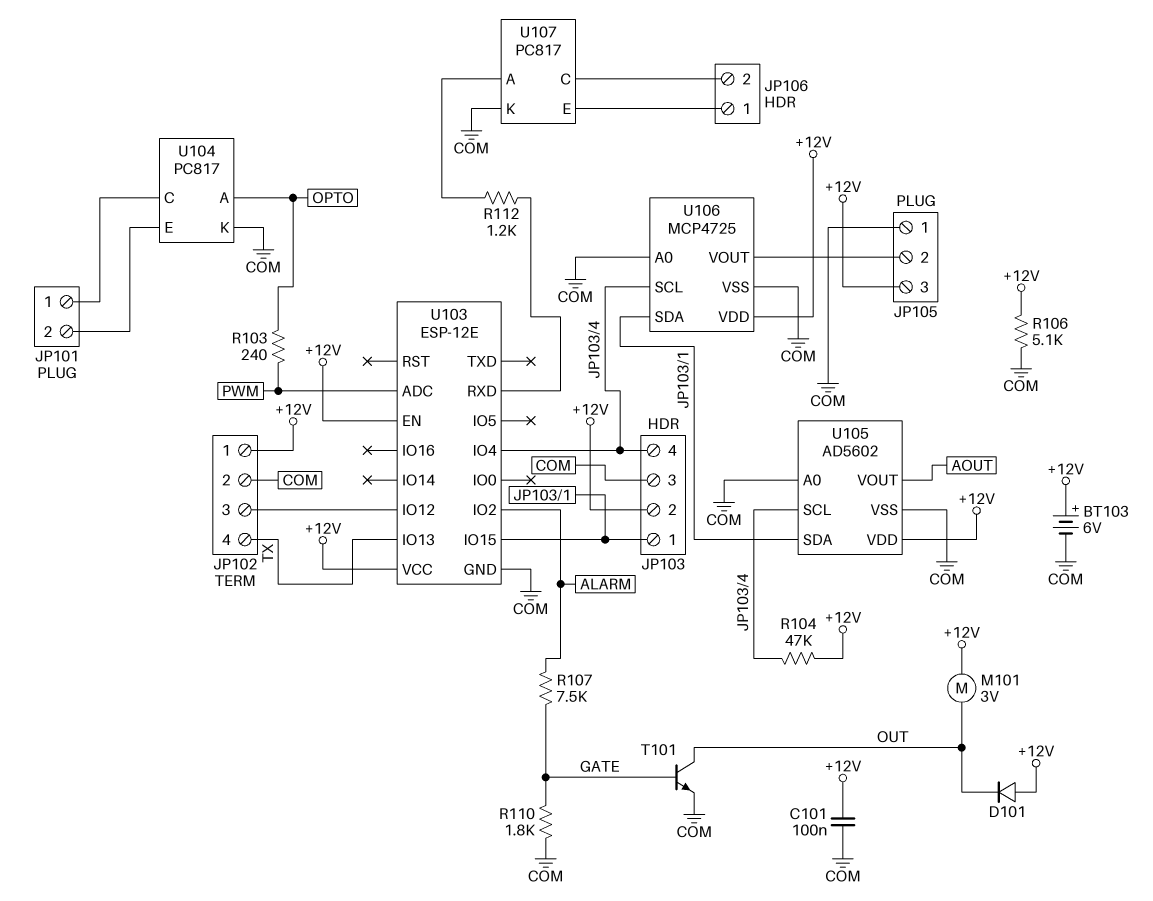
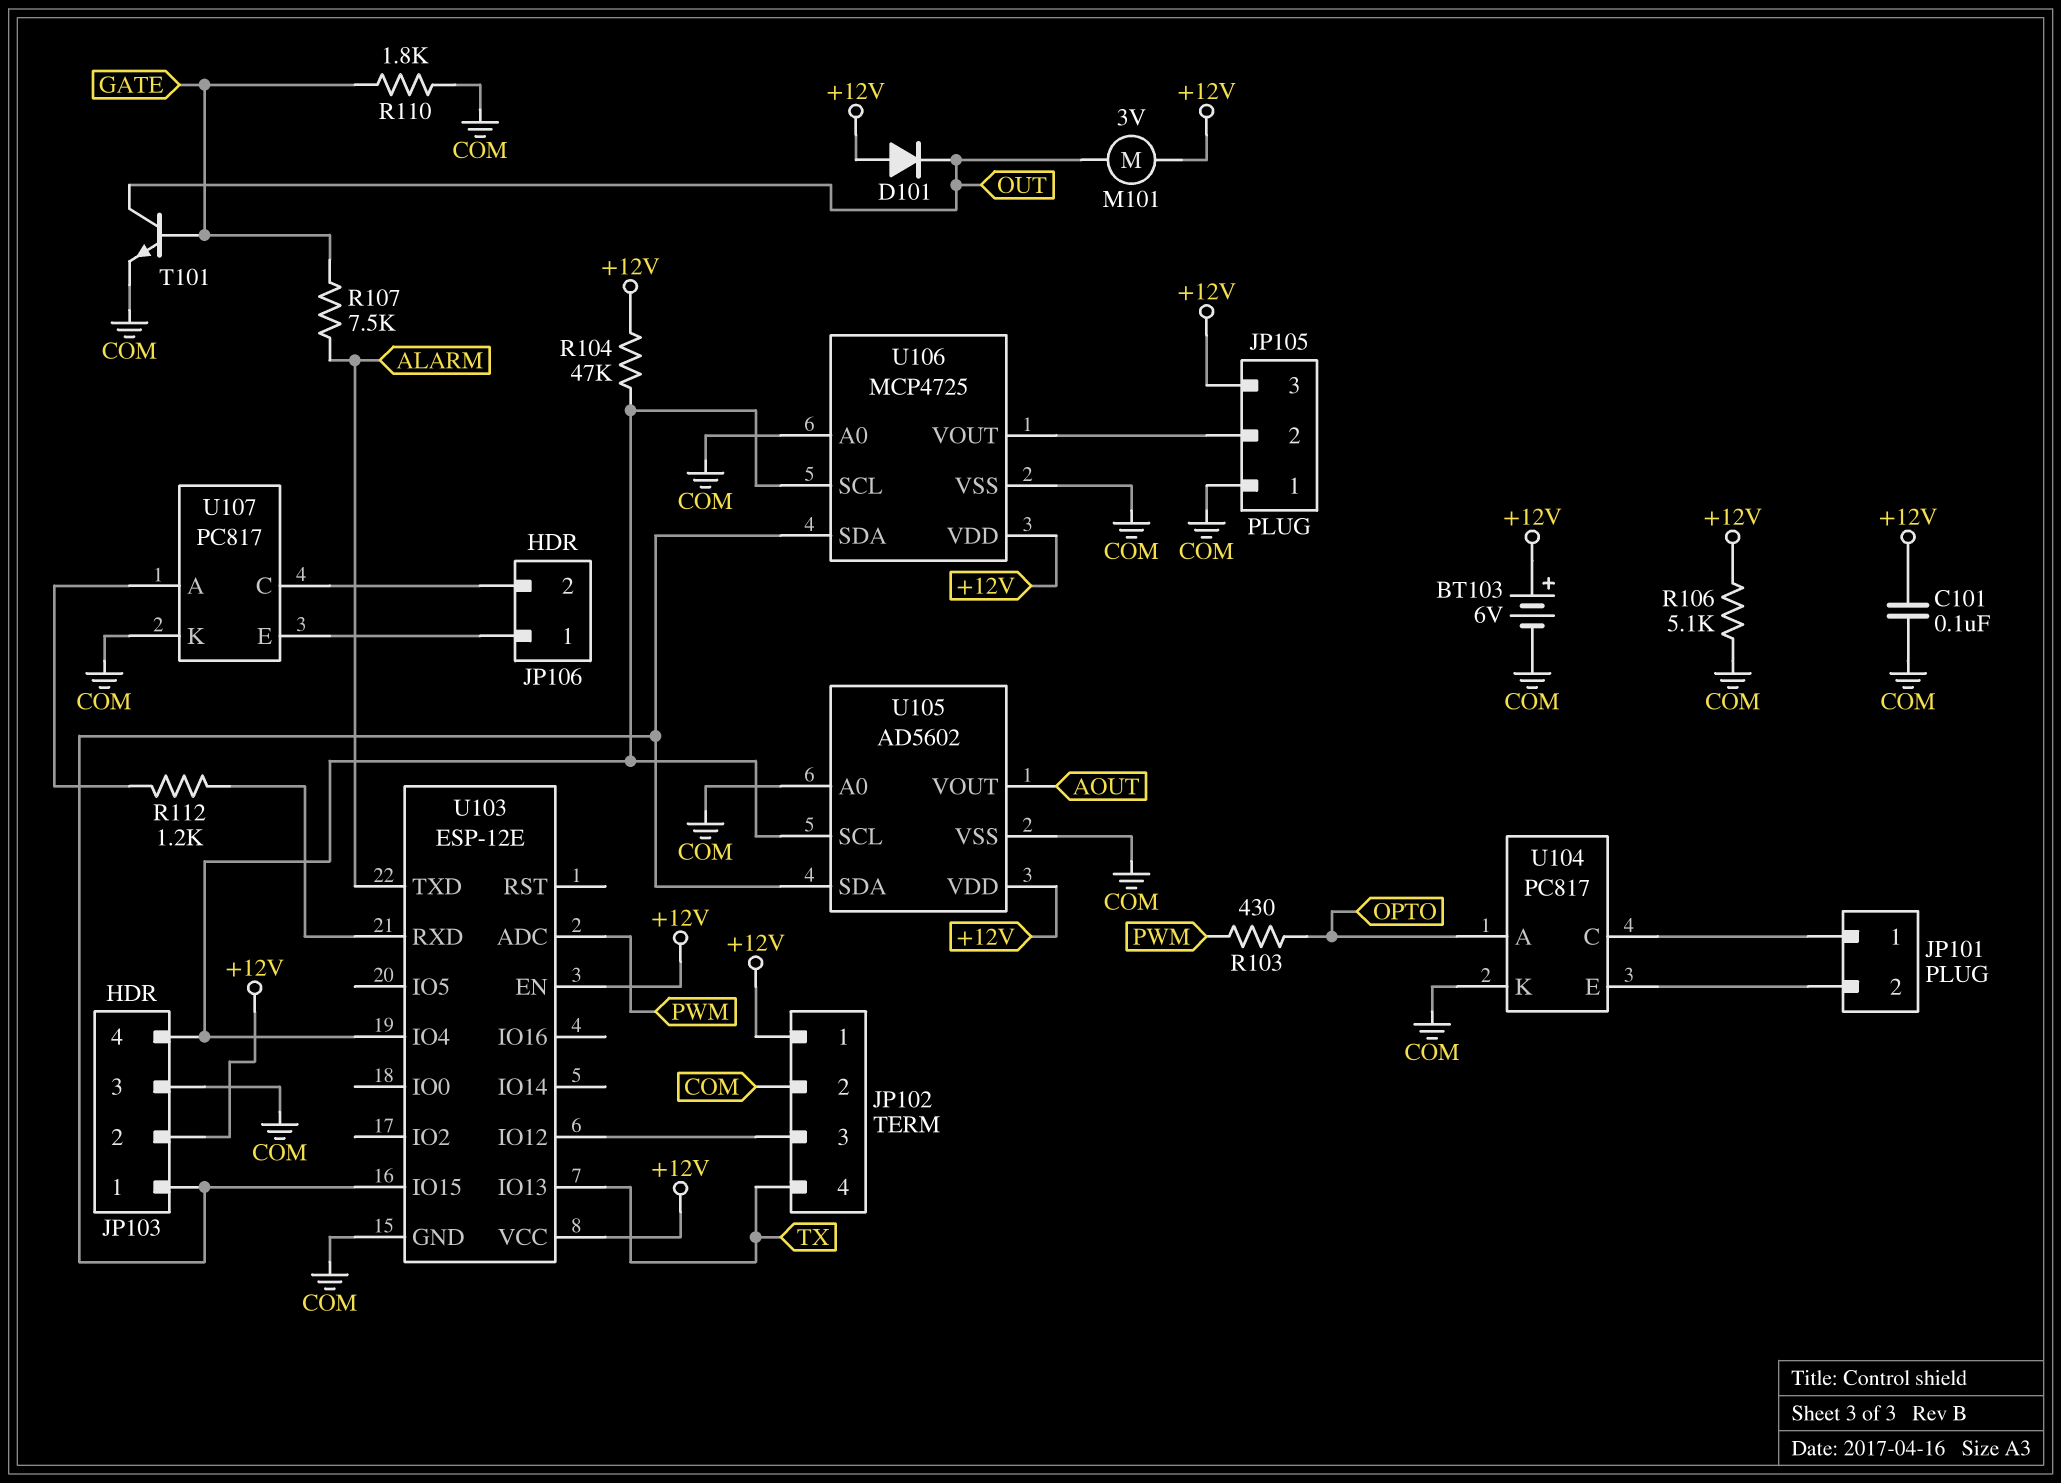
R103: 240 (OPTO, PWM) -> 430 (OPTO, PWM)
U103 pin IO2: ALARM -> none
U103 pin TXD: none -> ALARM

